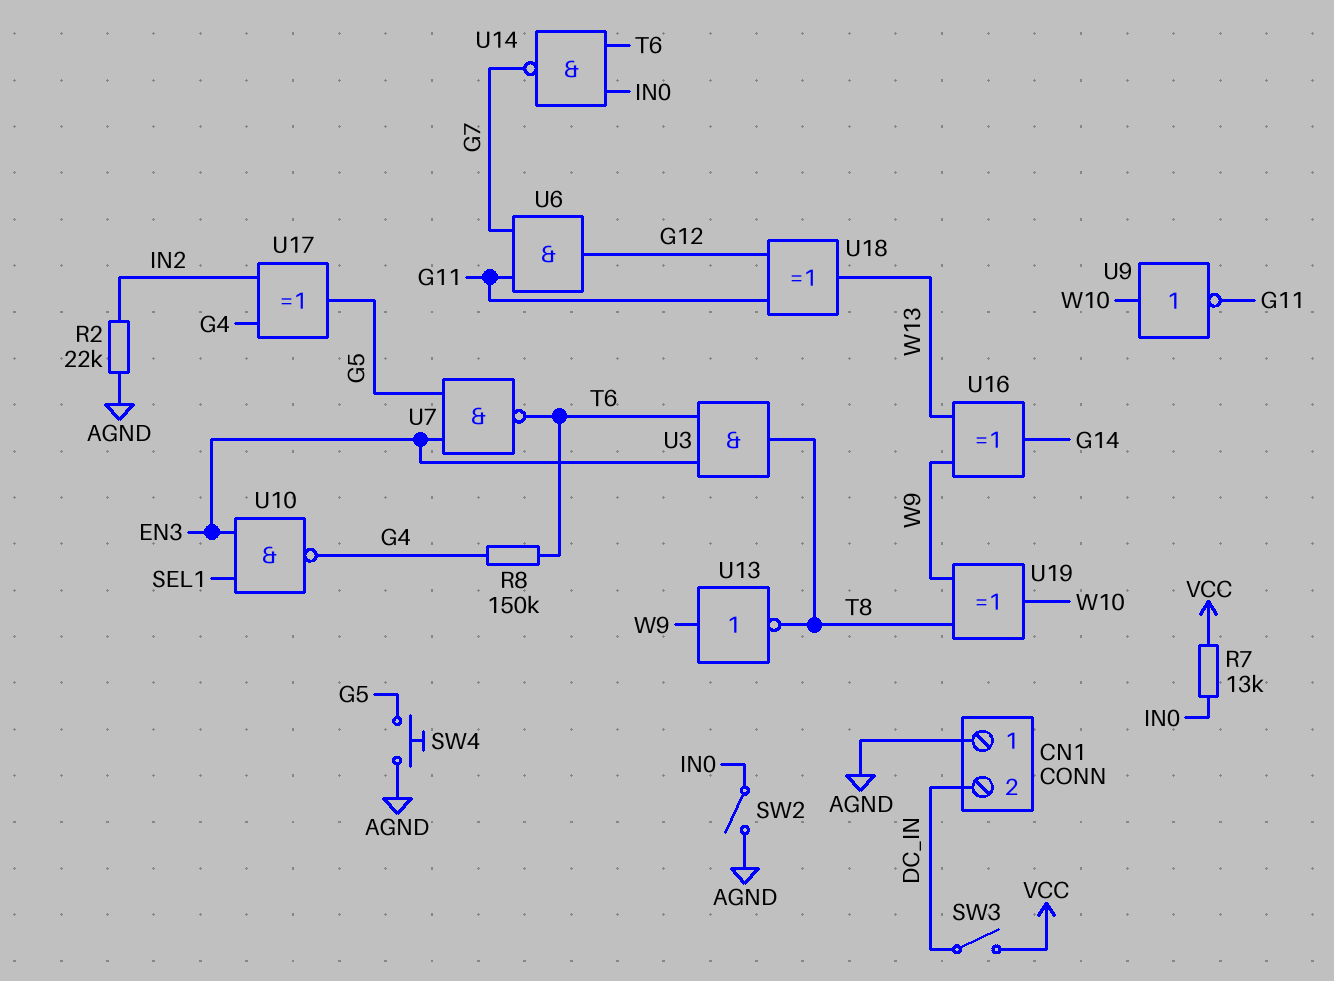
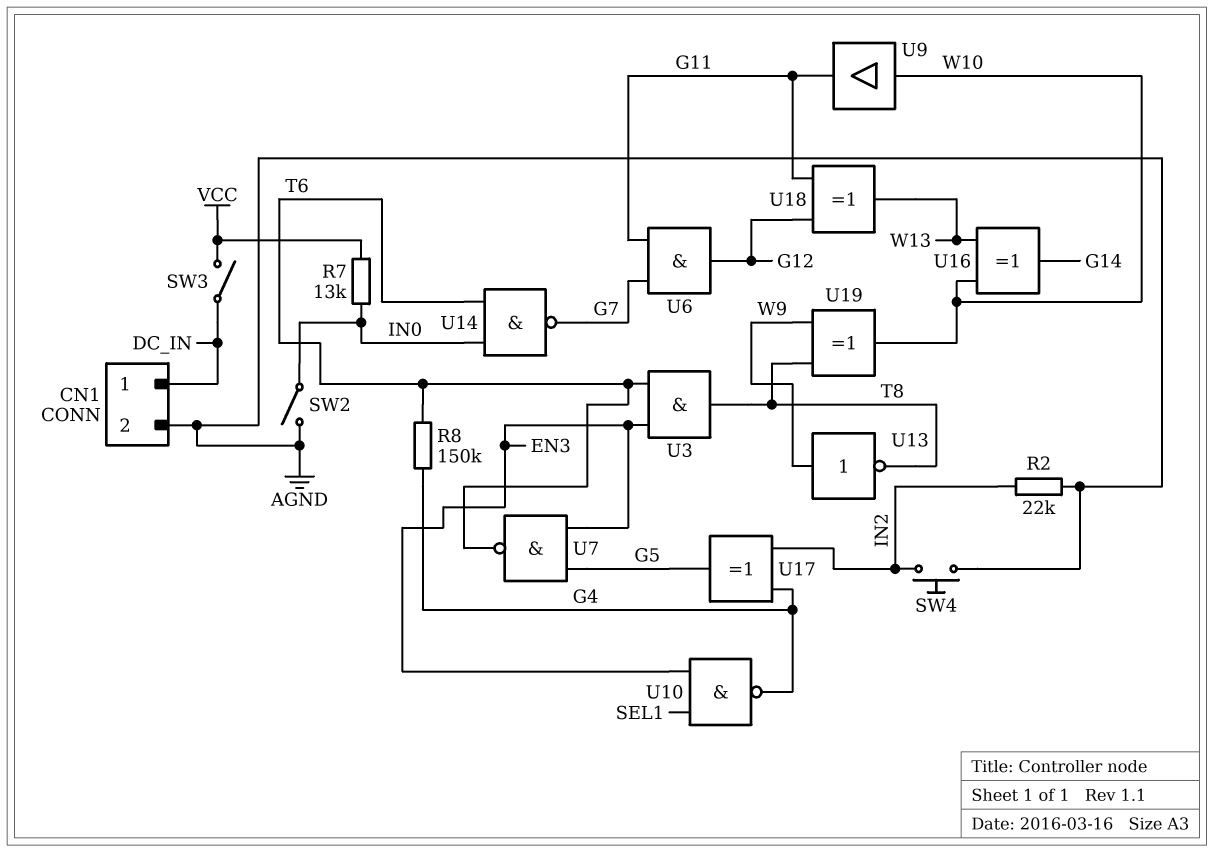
CN1 pin 1: AGND -> DC_IN
CN1 pin 2: DC_IN -> AGND
SW4: button (AGND, G5) -> button (AGND, IN2)
U9: NOT (in W10, out G11) -> buffer (in W10, out G11)
U16: XOR (in W9, in W13, out G14) -> XOR (in W10, in W13, out G14)

